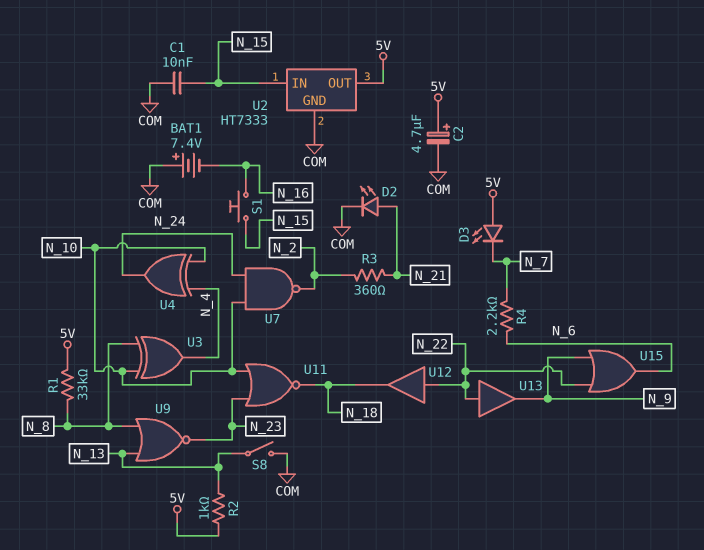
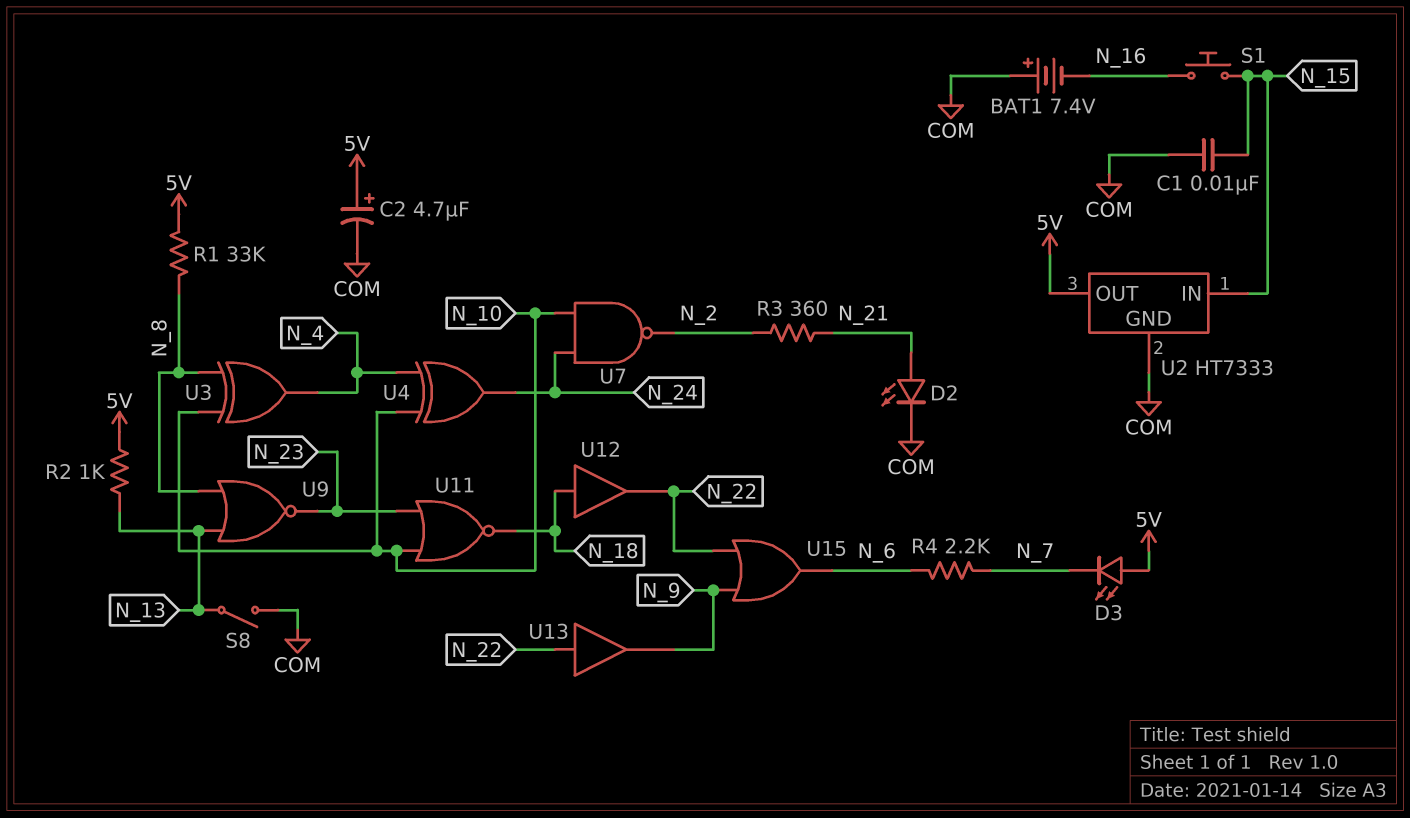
U12: buffer (in N_22, out N_18) -> buffer (in N_18, out N_22)

